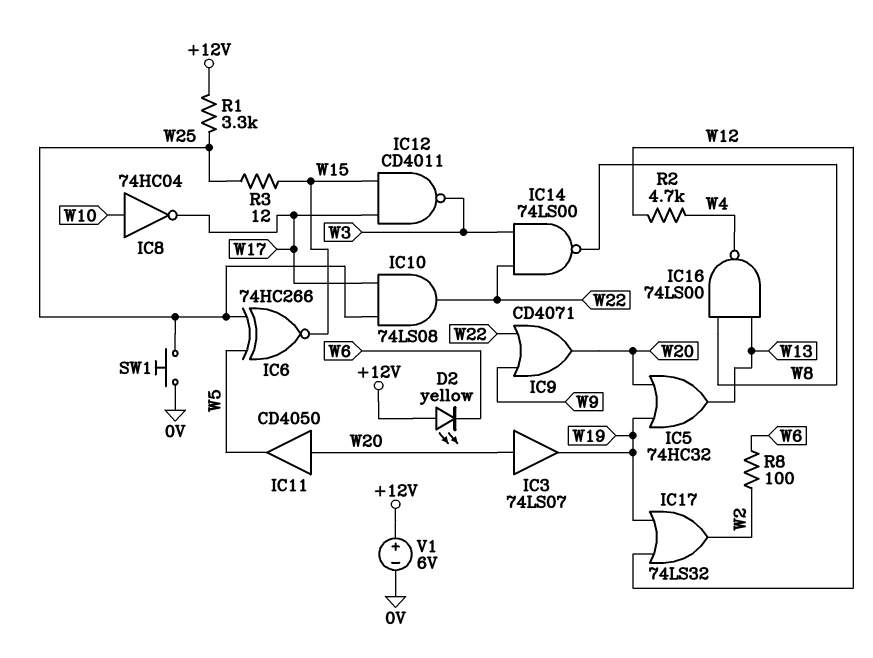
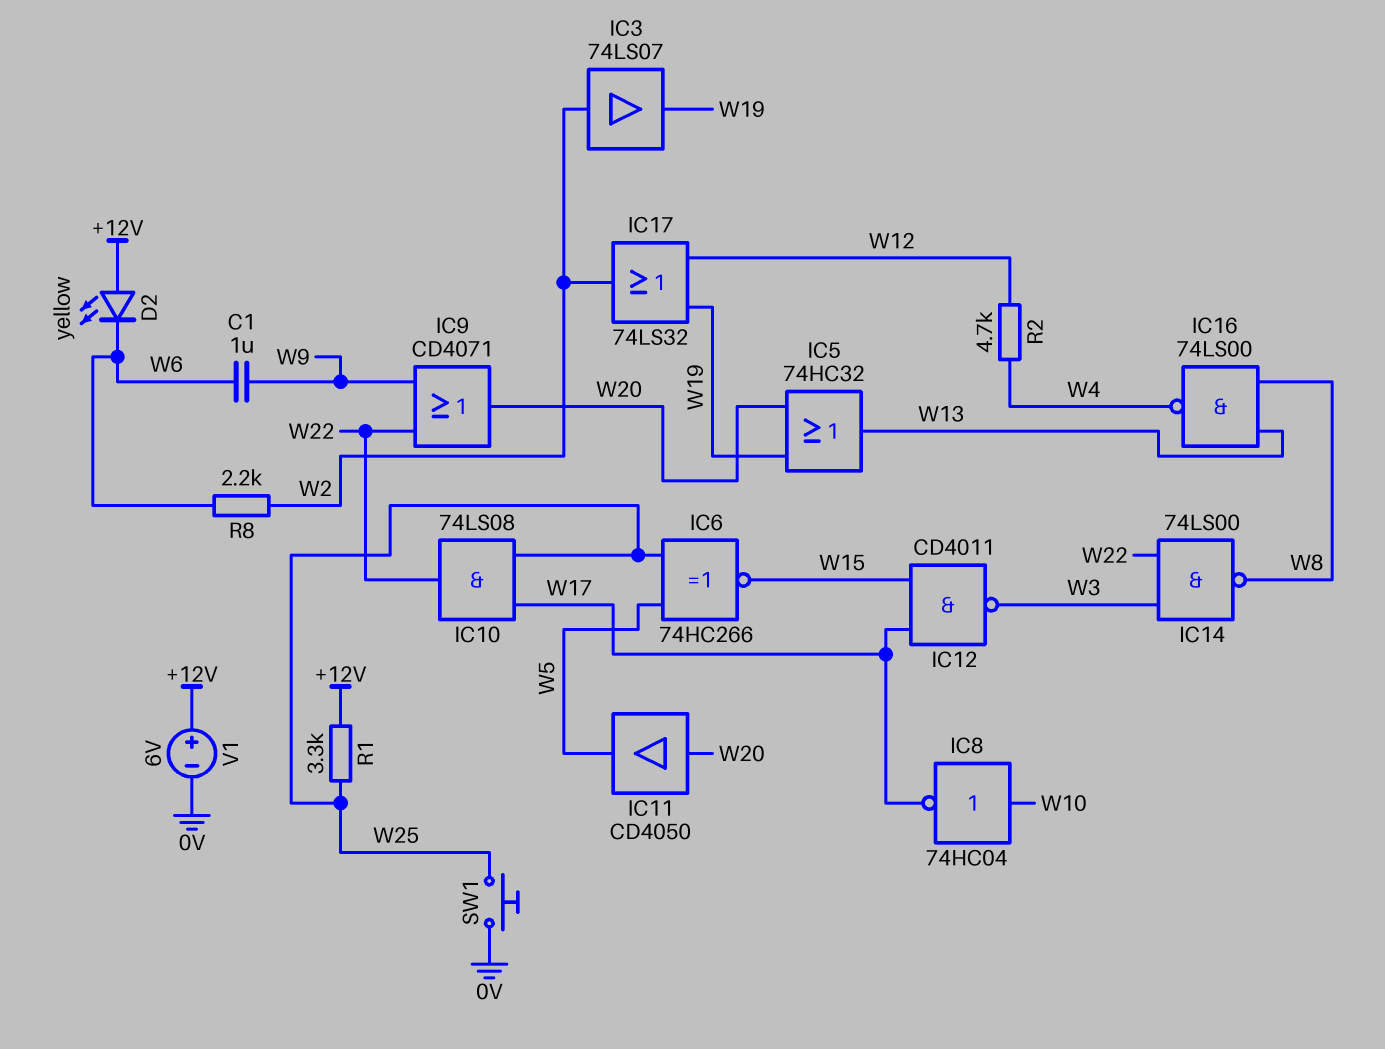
C1: none -> 1uF (W6, W9)
IC3: buffer 74LS07 (in W20, out W19) -> buffer 74LS07 (in W2, out W19)
R3: 12 (W15, W25) -> none
R8: 100 (W2, W6) -> 2.2k (W2, W6)

